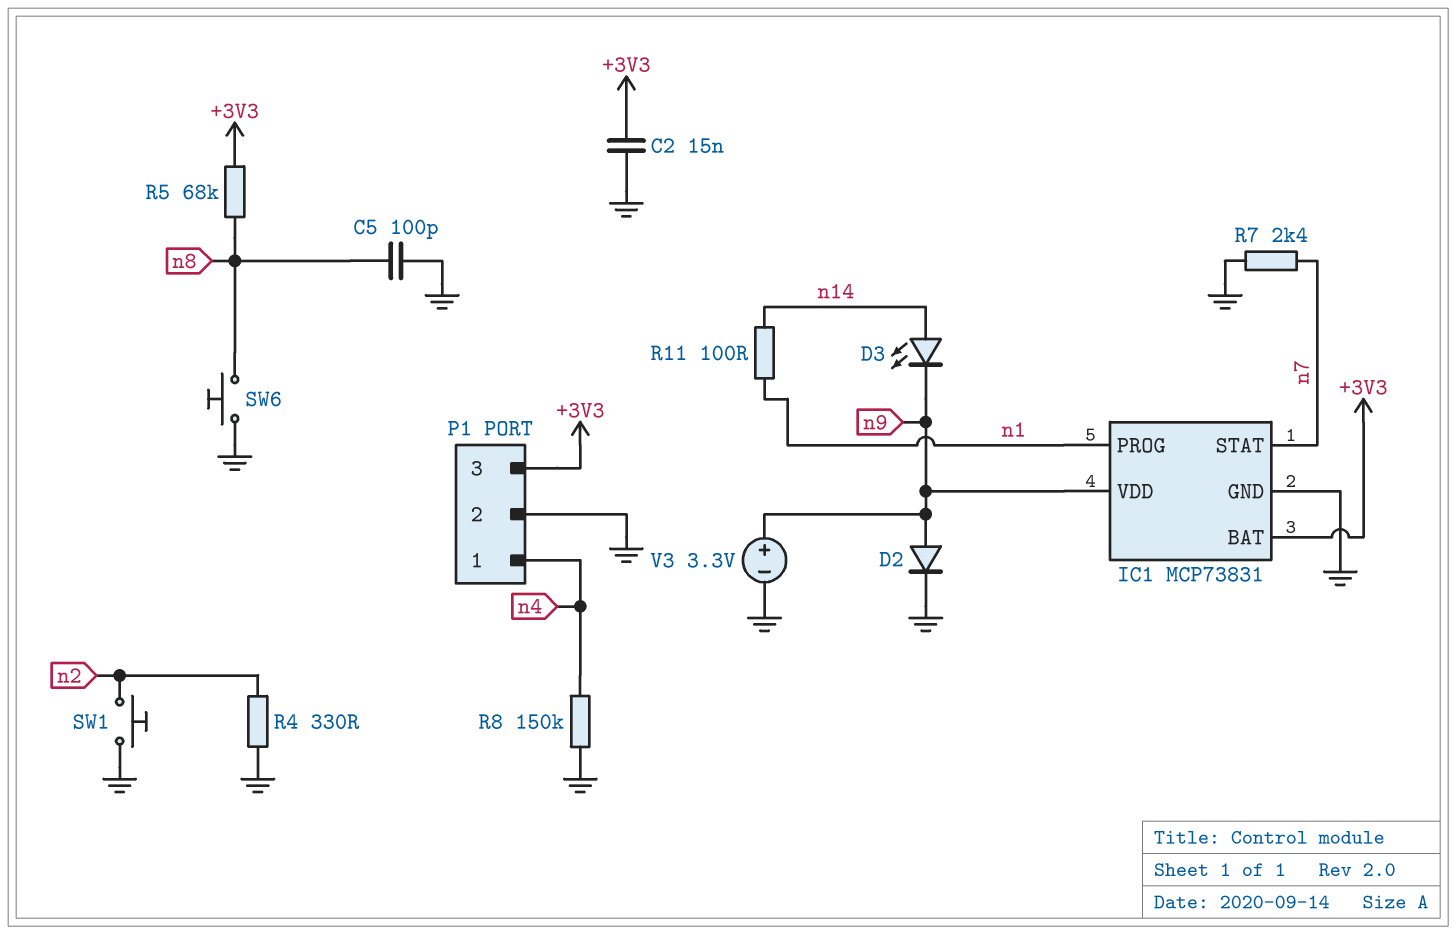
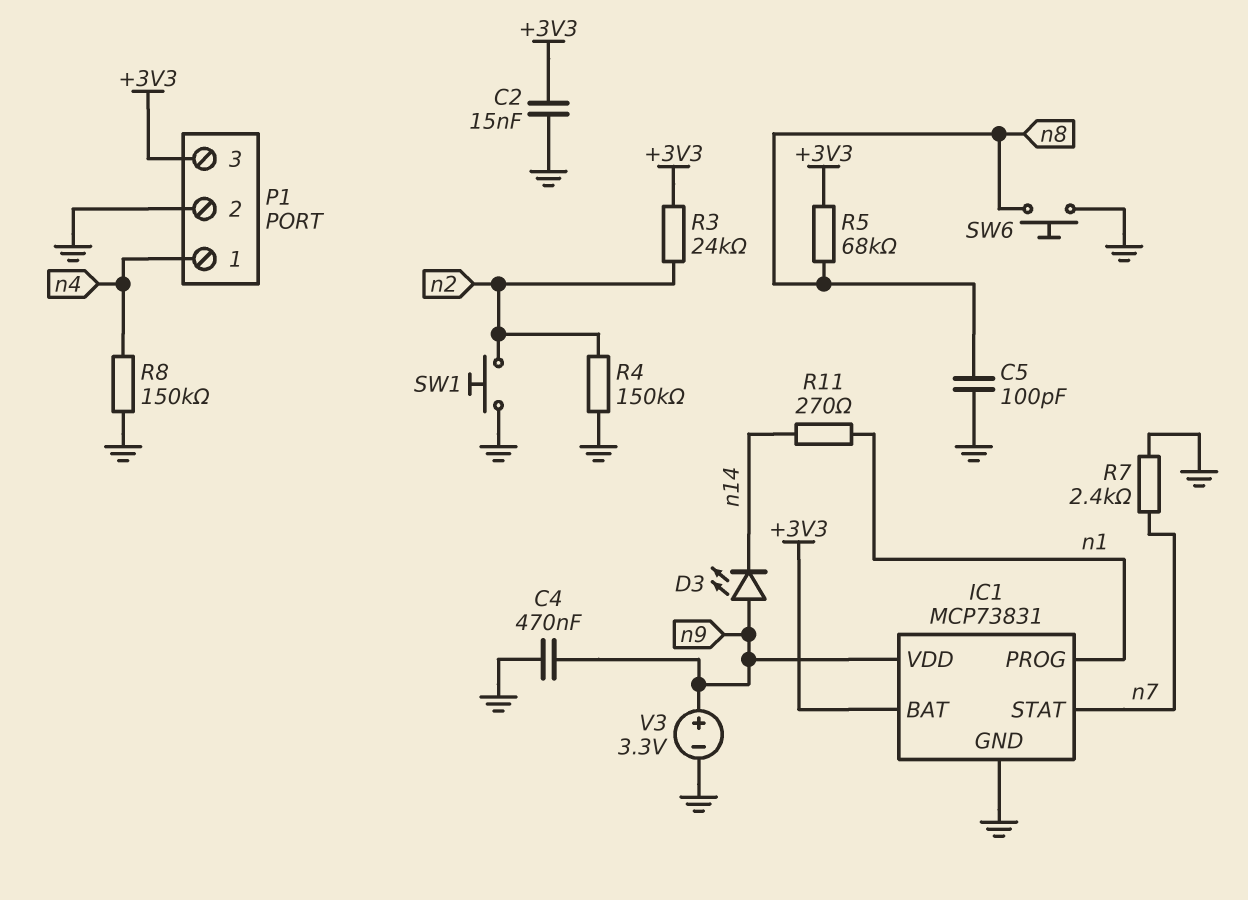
C4: none -> 470nF (GND, n9)
D2: diode (A n9, K GND) -> none
D3: LED (A n14, K n9) -> LED (A n9, K n14)
R3: none -> 24k (+3V3, n2)
R4: 330 (GND, n2) -> 150k (GND, n2)
R11: 100 (n1, n14) -> 270 (n1, n14)

